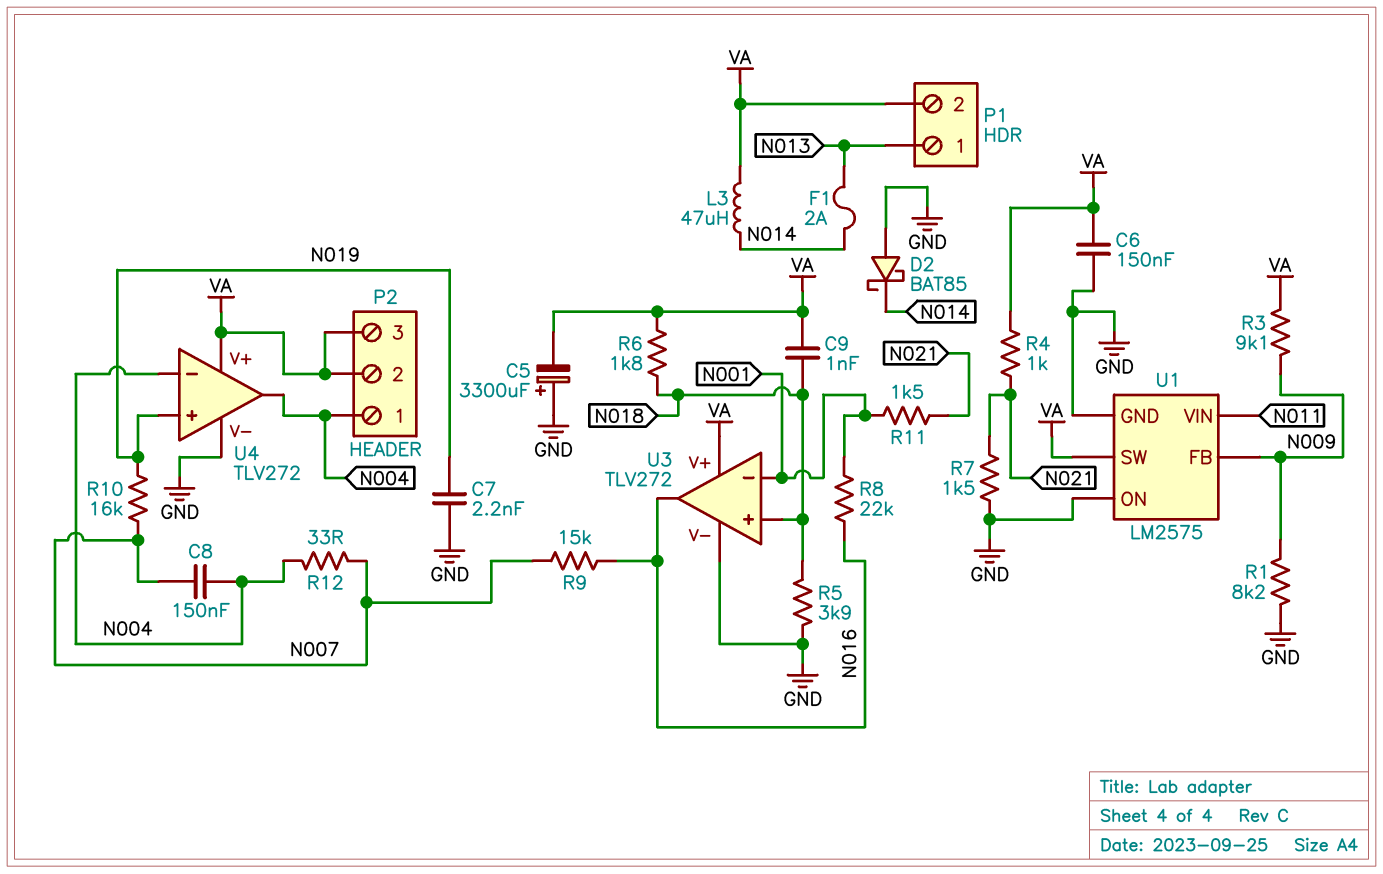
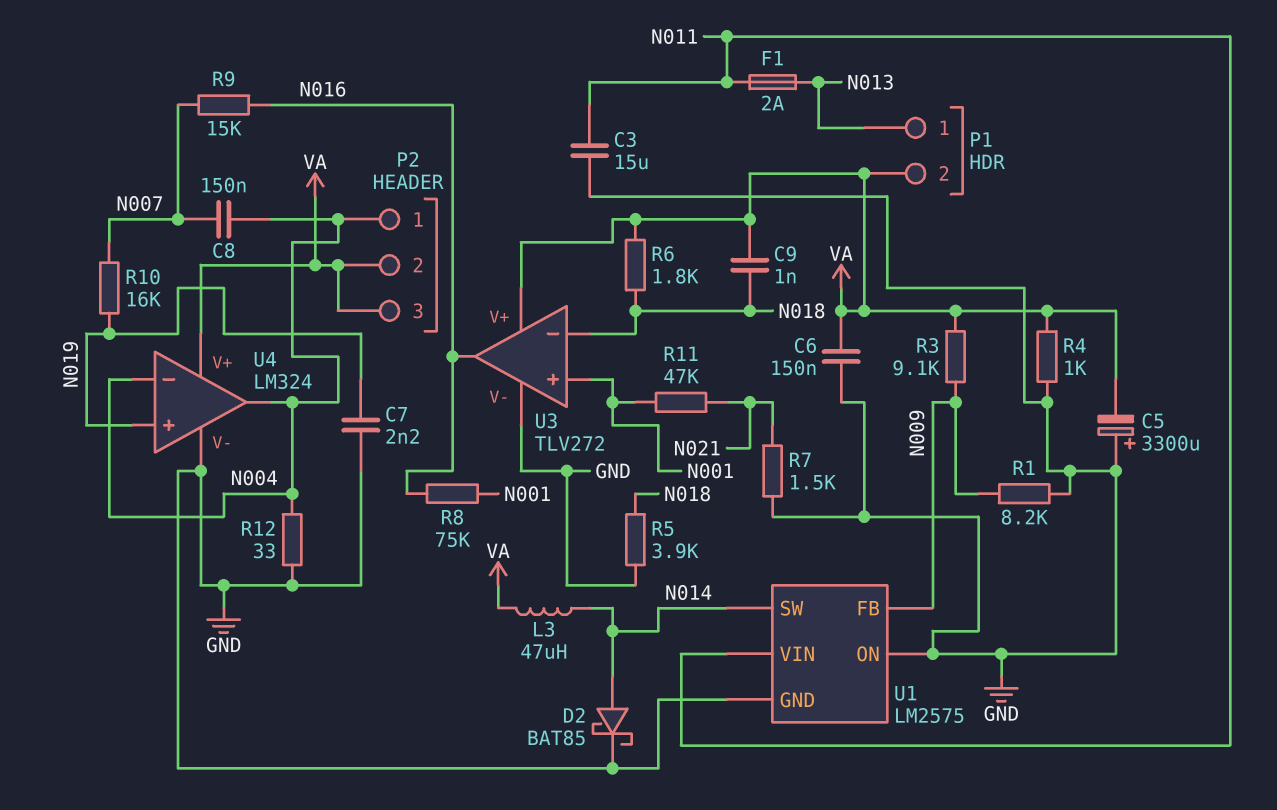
C3: none -> 15uF (GND, N011)
D2: schottky BAT85 (A GND, K N014) -> schottky BAT85 (A N014, K GND)
F1: 2A (N013, N014) -> 2A (N011, N013)
R4: 1k (N021, VA) -> 1k (GND, VA)
R8: 22k (N001, N016) -> 75k (N001, N016)
R11: 1.5k (N001, N021) -> 47k (N001, N021)
R12: 33 (N004, N007) -> 33 (GND, N004)
U1 pin SW: VA -> N014
U3 pin in+: N018 -> N001
U3 pin in-: N001 -> N018
U4: TLV272 -> LM324

